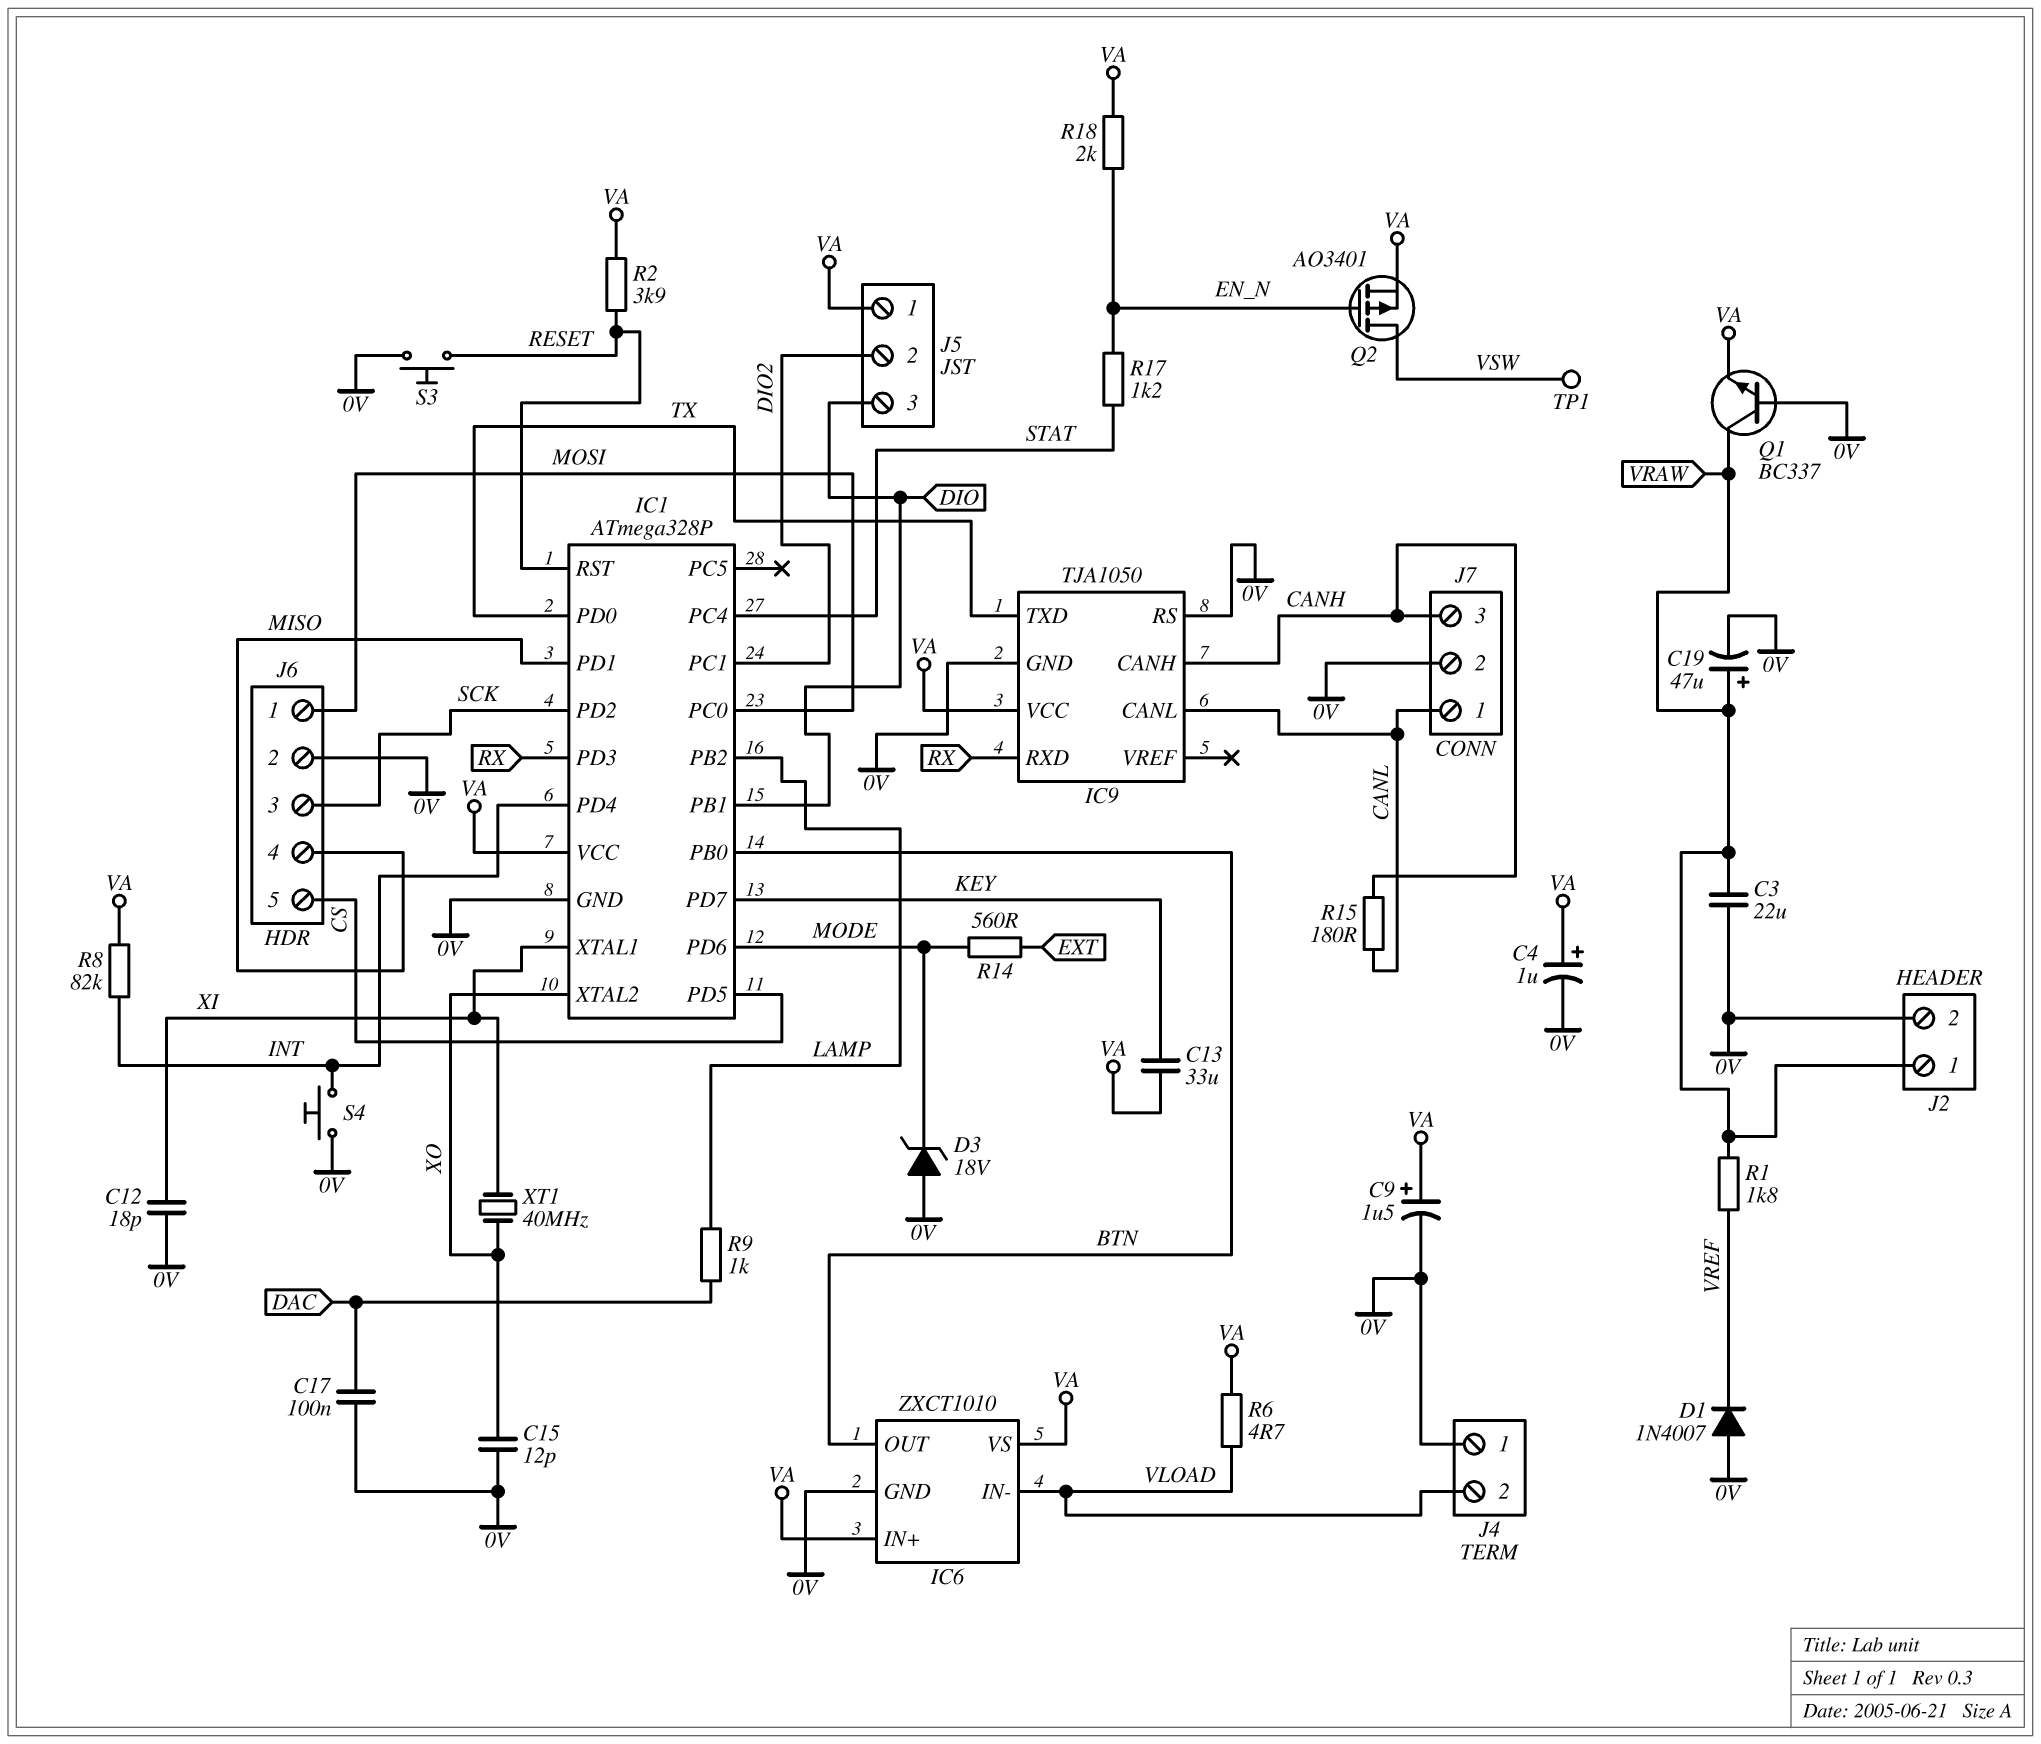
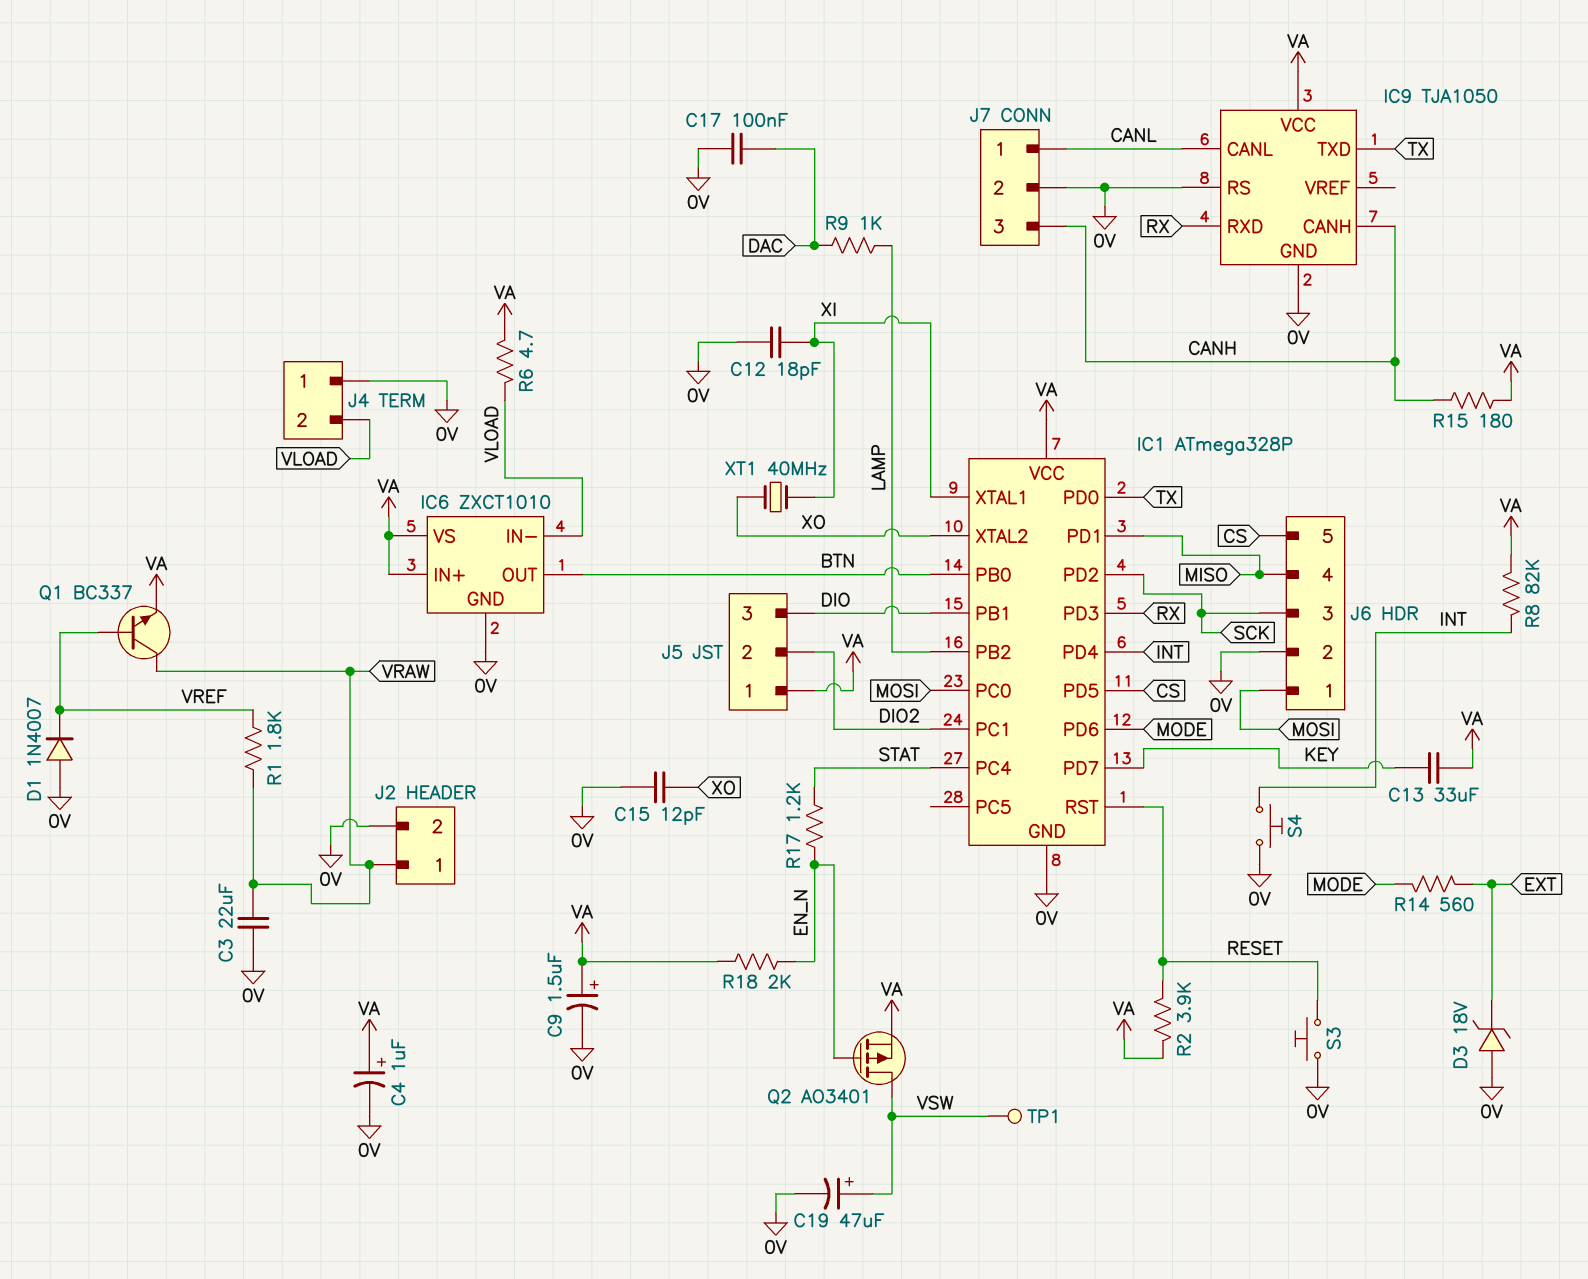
C19: 47uF (plus VRAW, minus 0V) -> 47uF (plus VSW, minus 0V)
D3: zener 18V (A 0V, K MODE) -> zener 18V (A 0V, K EXT)
Q1: NPN BC337 (B 0V, C VRAW, E VA) -> NPN BC337 (B VREF, C VRAW, E VA)
R15: 180 (CANH, CANL) -> 180 (CANH, VA)

